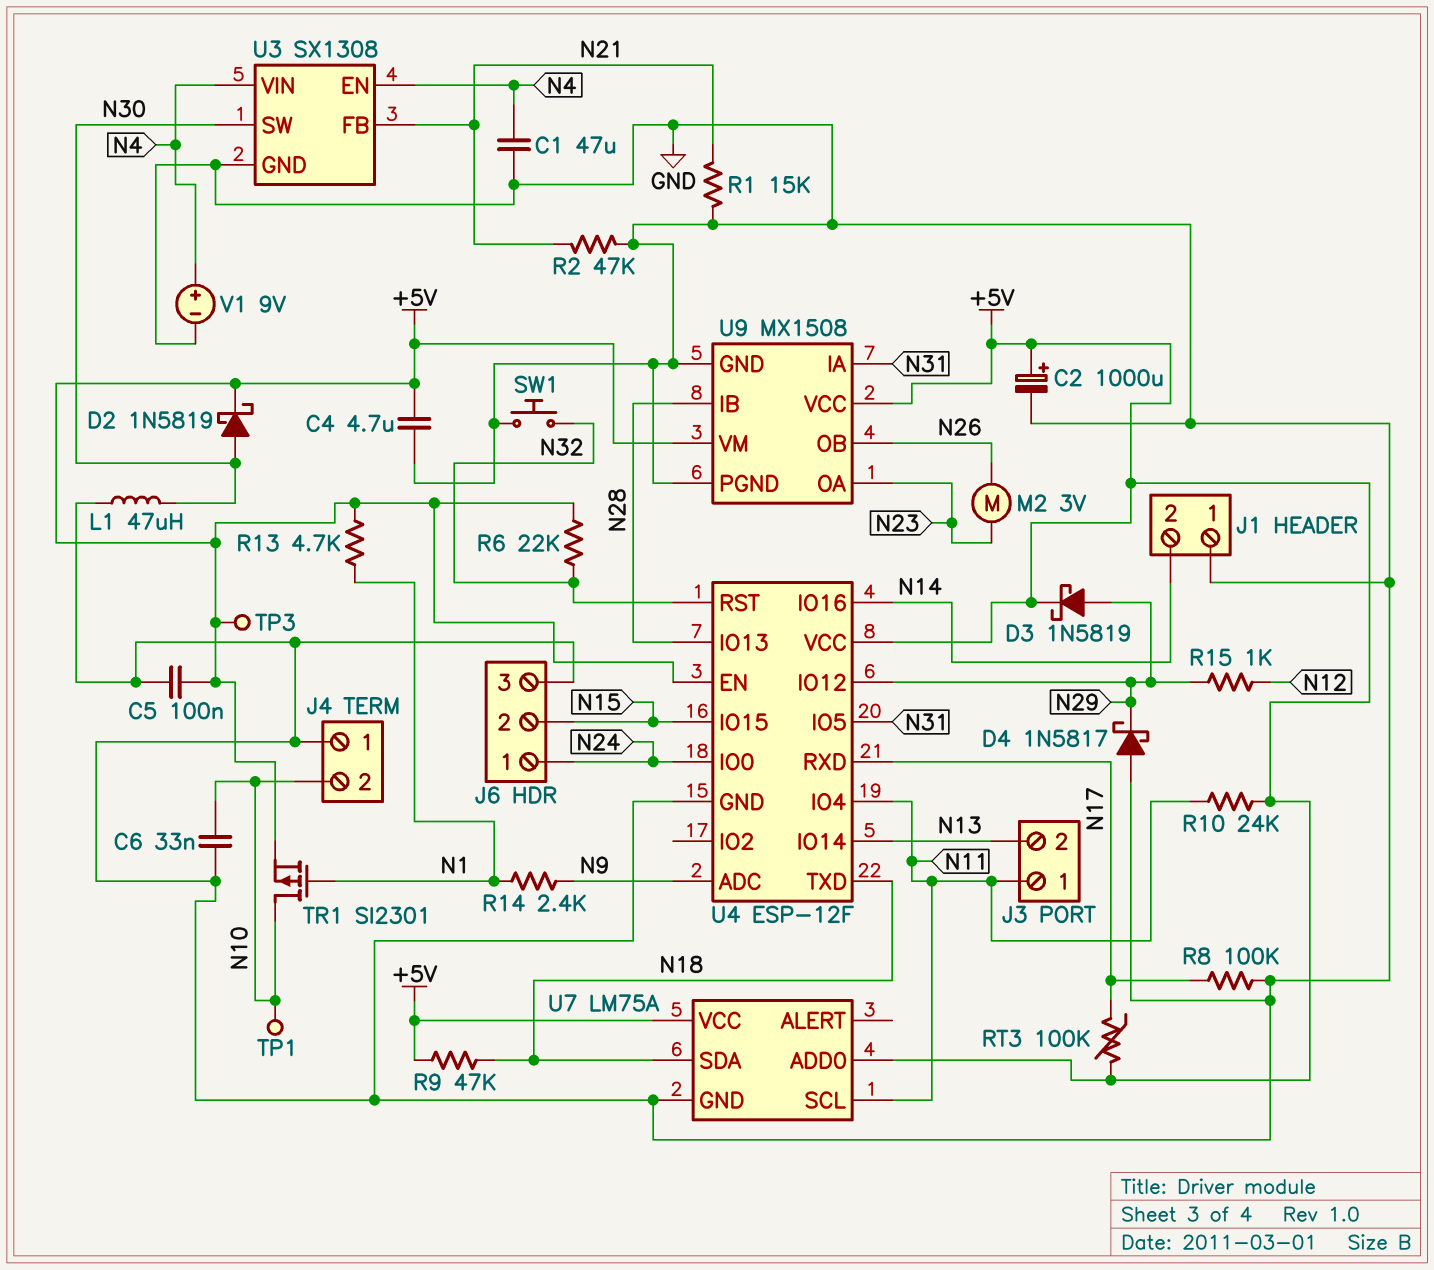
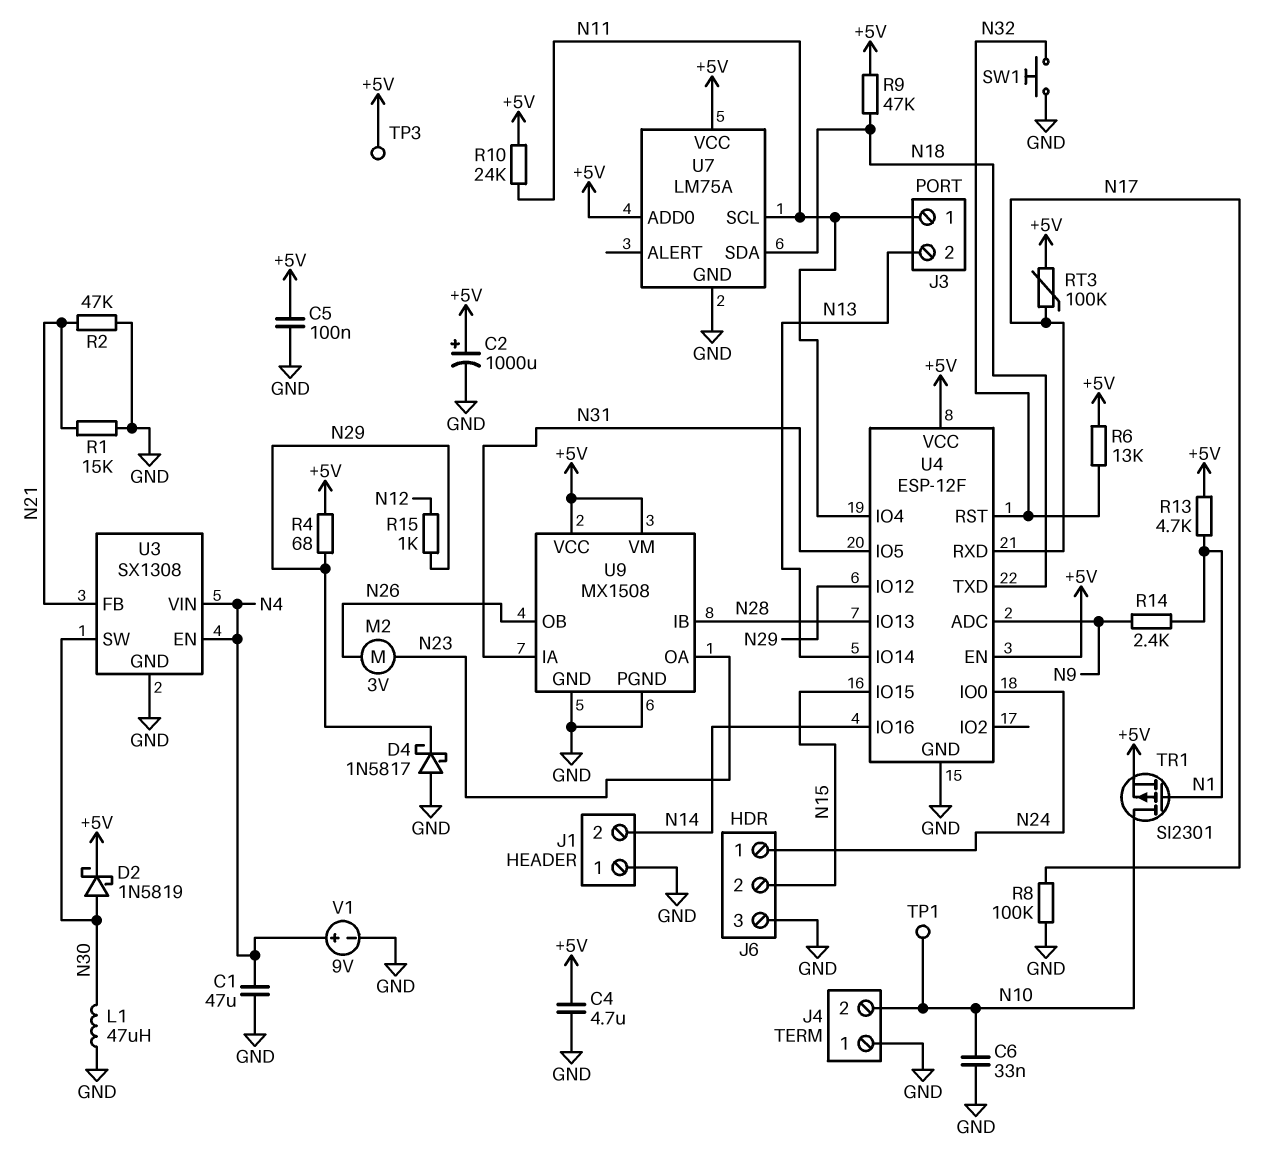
D3: schottky 1N5819 (A N29, K +5V) -> none
R4: none -> 68 (+5V, N29)
R6: 22k (+5V, N32) -> 13k (+5V, N32)

